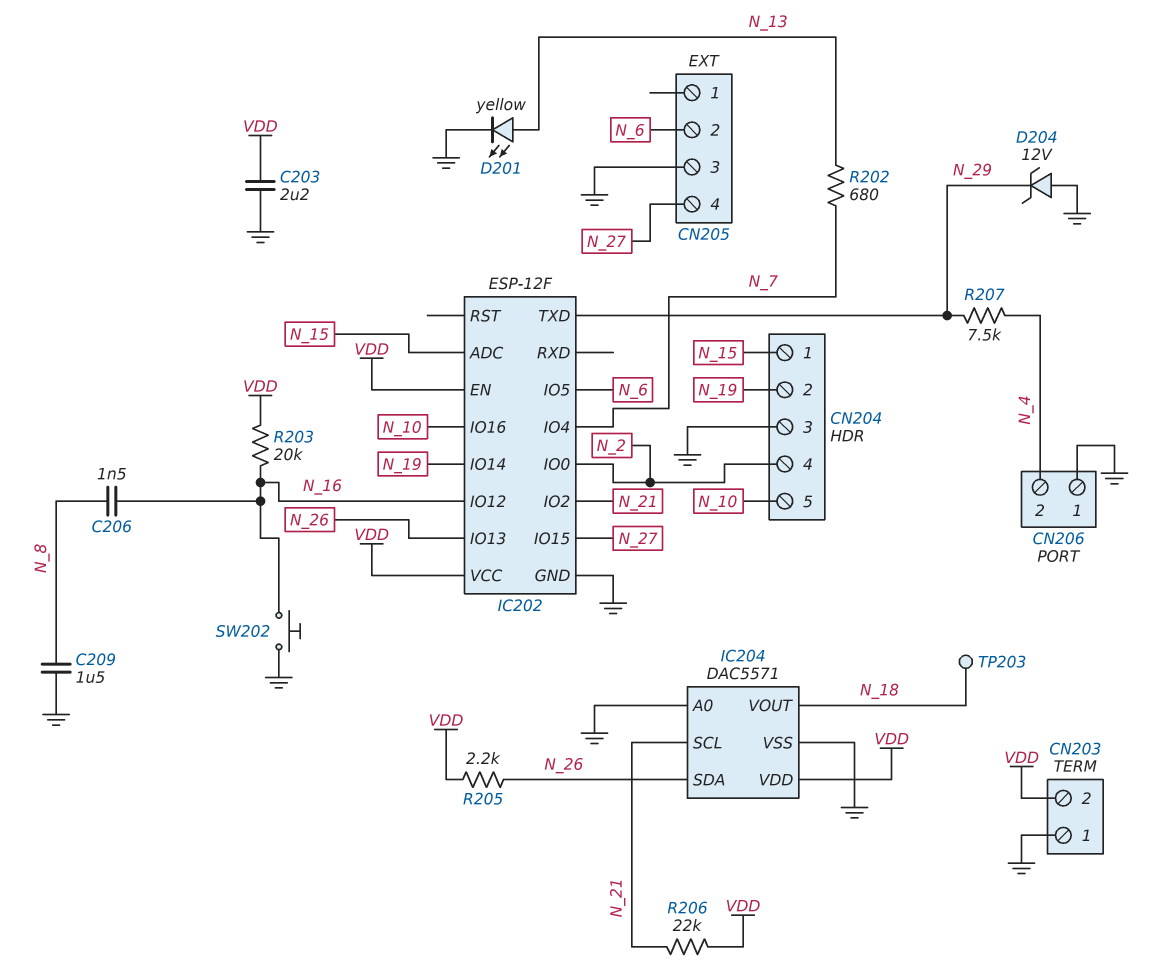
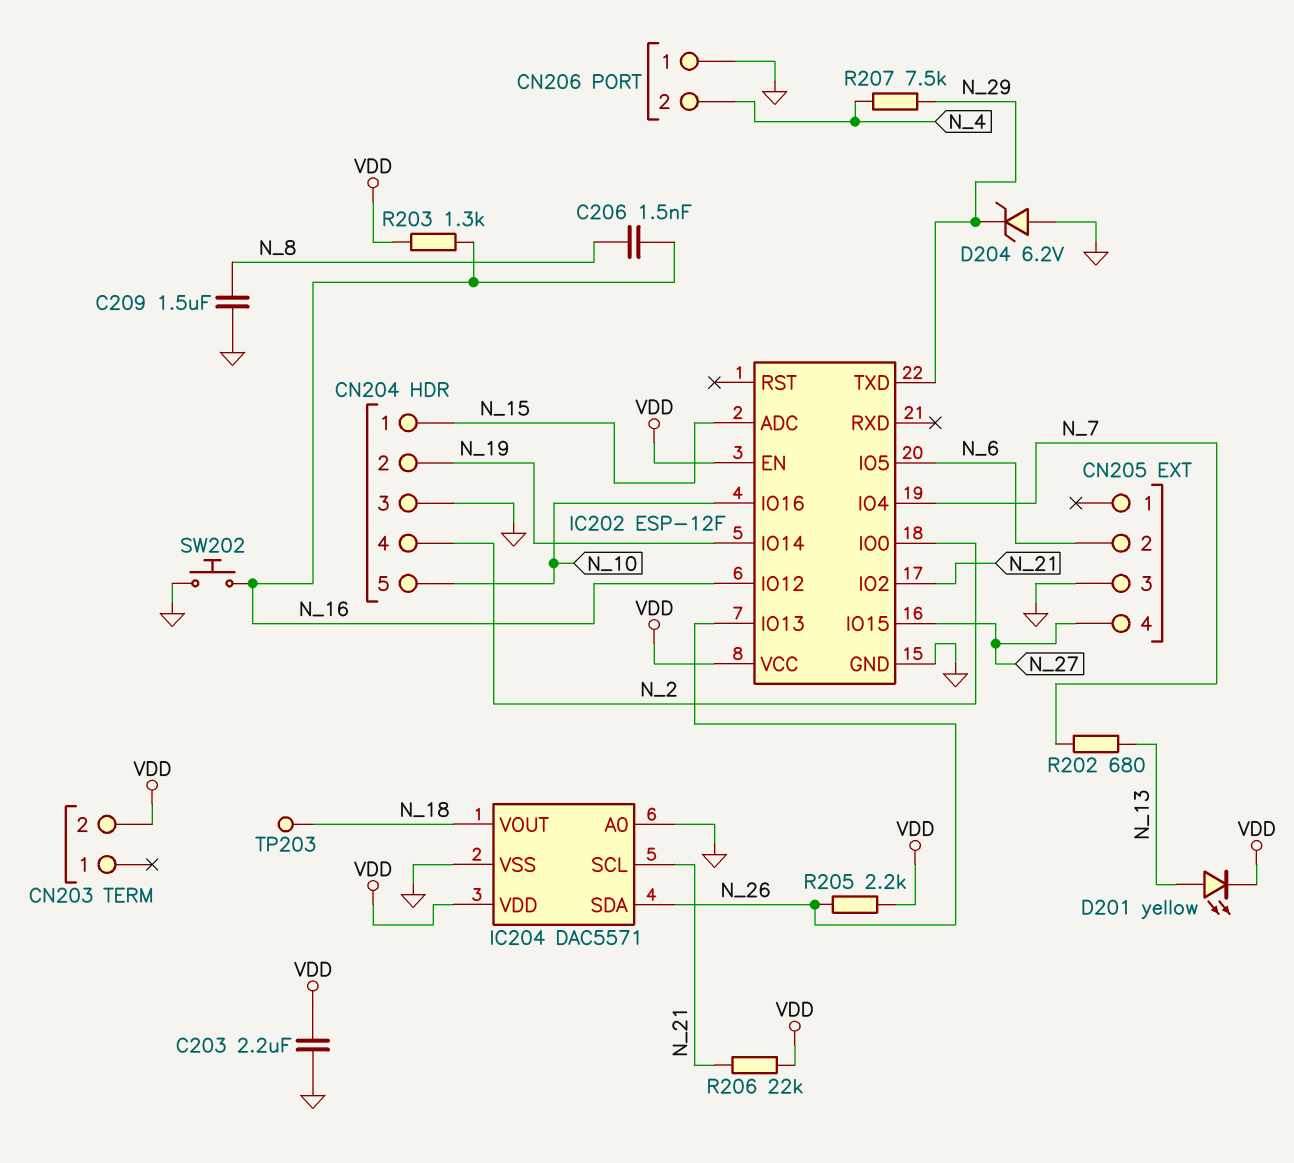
CN203 pin 1: GND -> none
D201: LED yellow (A N_13, K GND) -> LED yellow (A N_13, K VDD)
D204: zener 12V (A GND, K N_29) -> zener 6.2V (A GND, K N_29)
R203: 20k (N_16, VDD) -> 1.3k (N_16, VDD)

